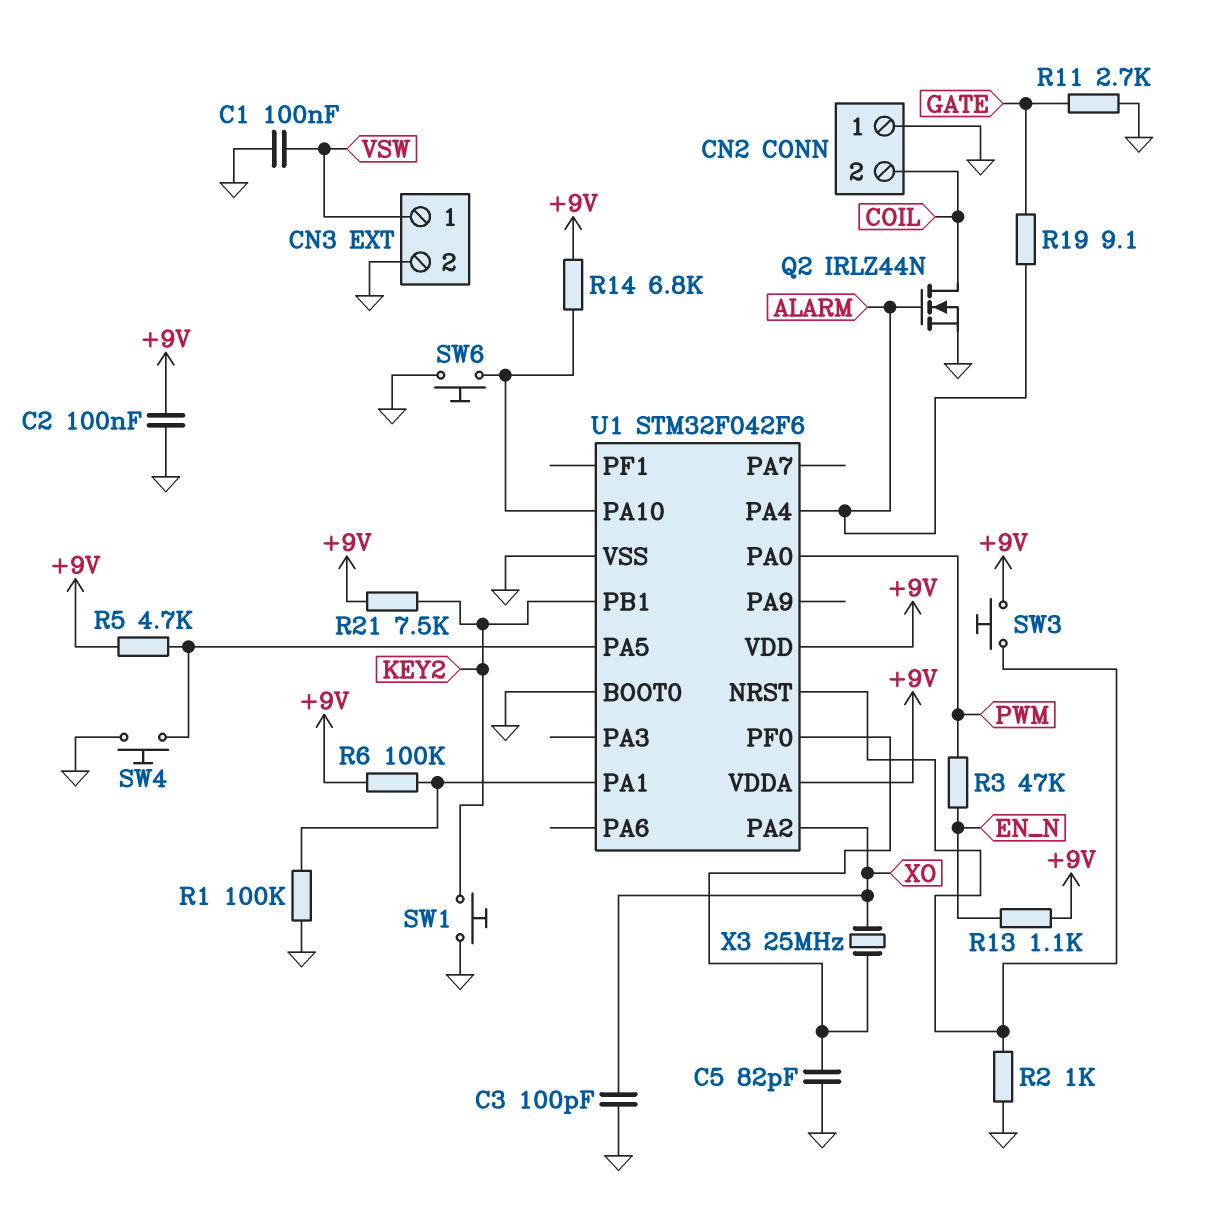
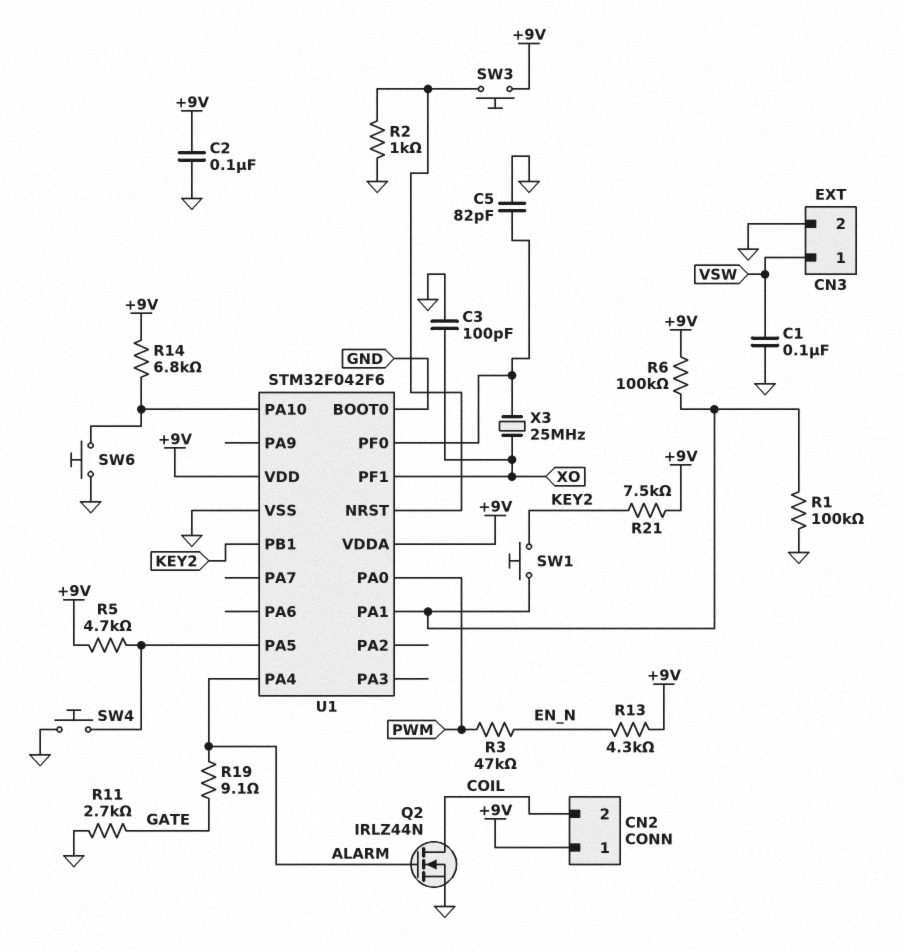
CN2 pin 1: GND -> +9V
R13: 1.1k (+9V, EN_N) -> 4.3k (+9V, EN_N)
SW1: button (GND, KEY2) -> button (KEY2, U1/PA1)
U1 pin PA2: XO -> none
U1 pin PF1: none -> XO

